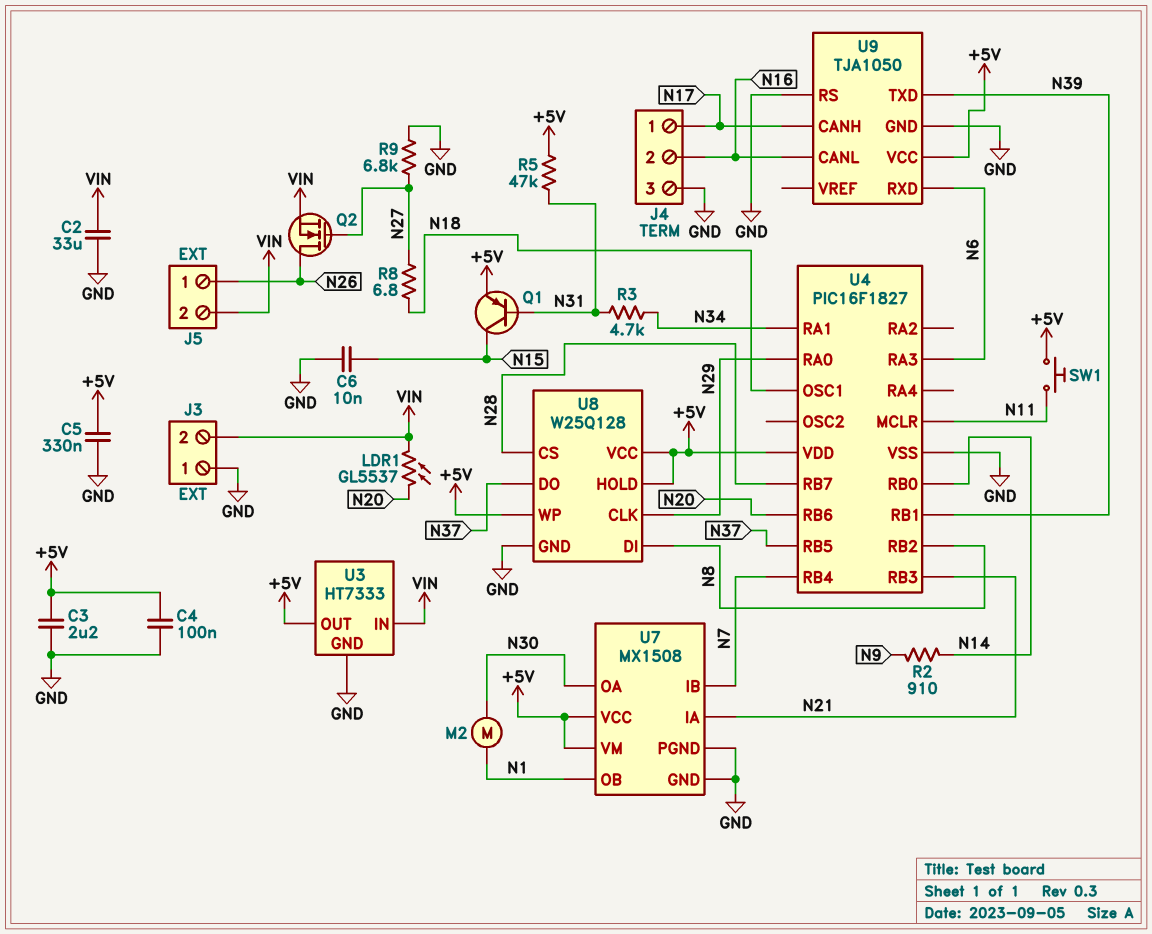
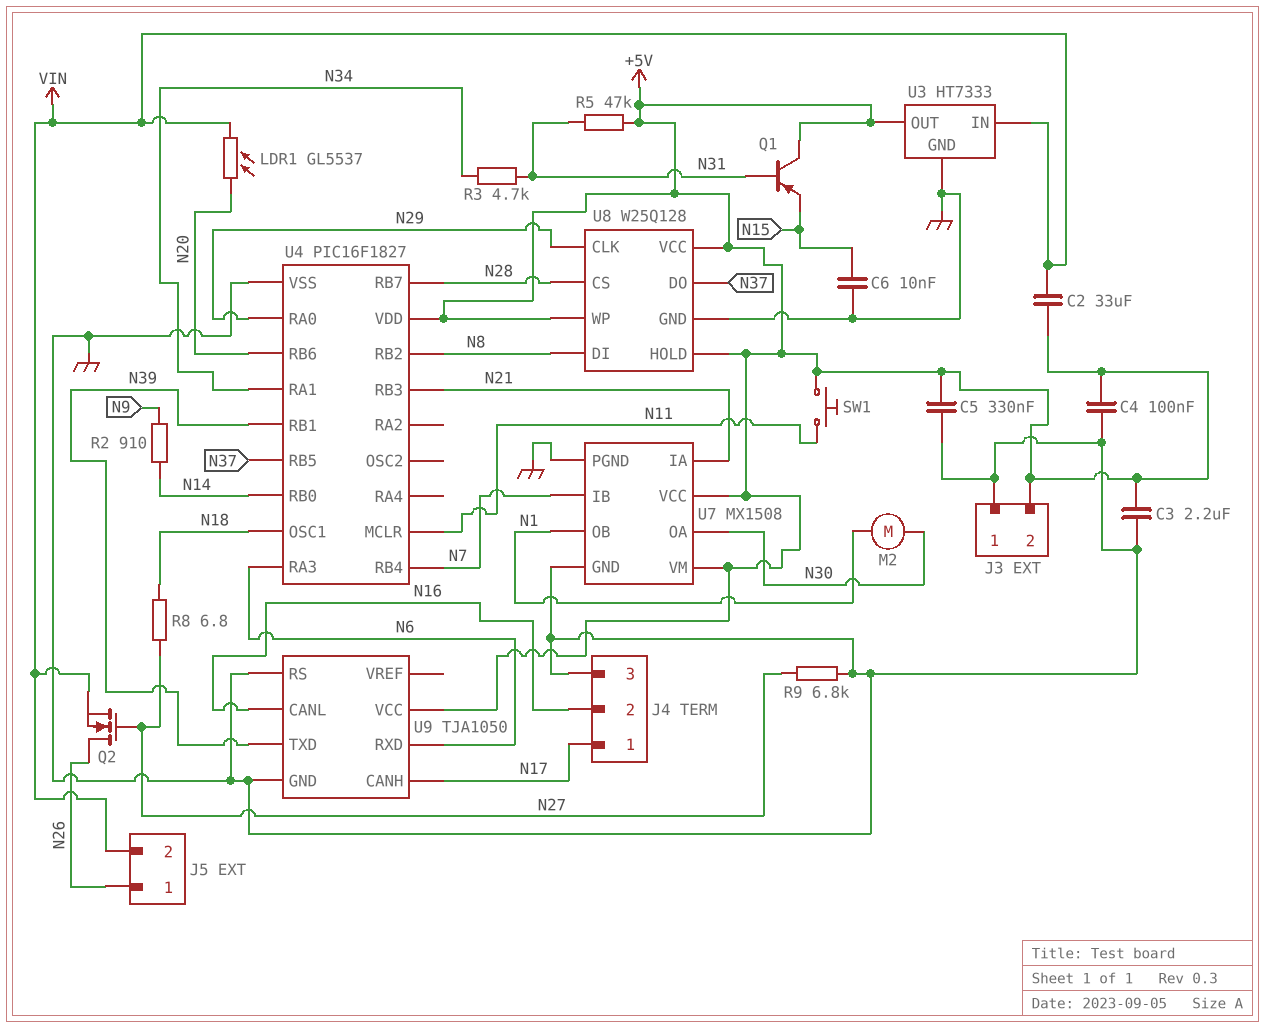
C2: 33uF (GND, VIN) -> 33uF (+5V, VIN)
J3 pin 2: VIN -> +5V
Q1: PNP (B N31, C N15, E +5V) -> PNP (B N31, C +5V, E N15)

